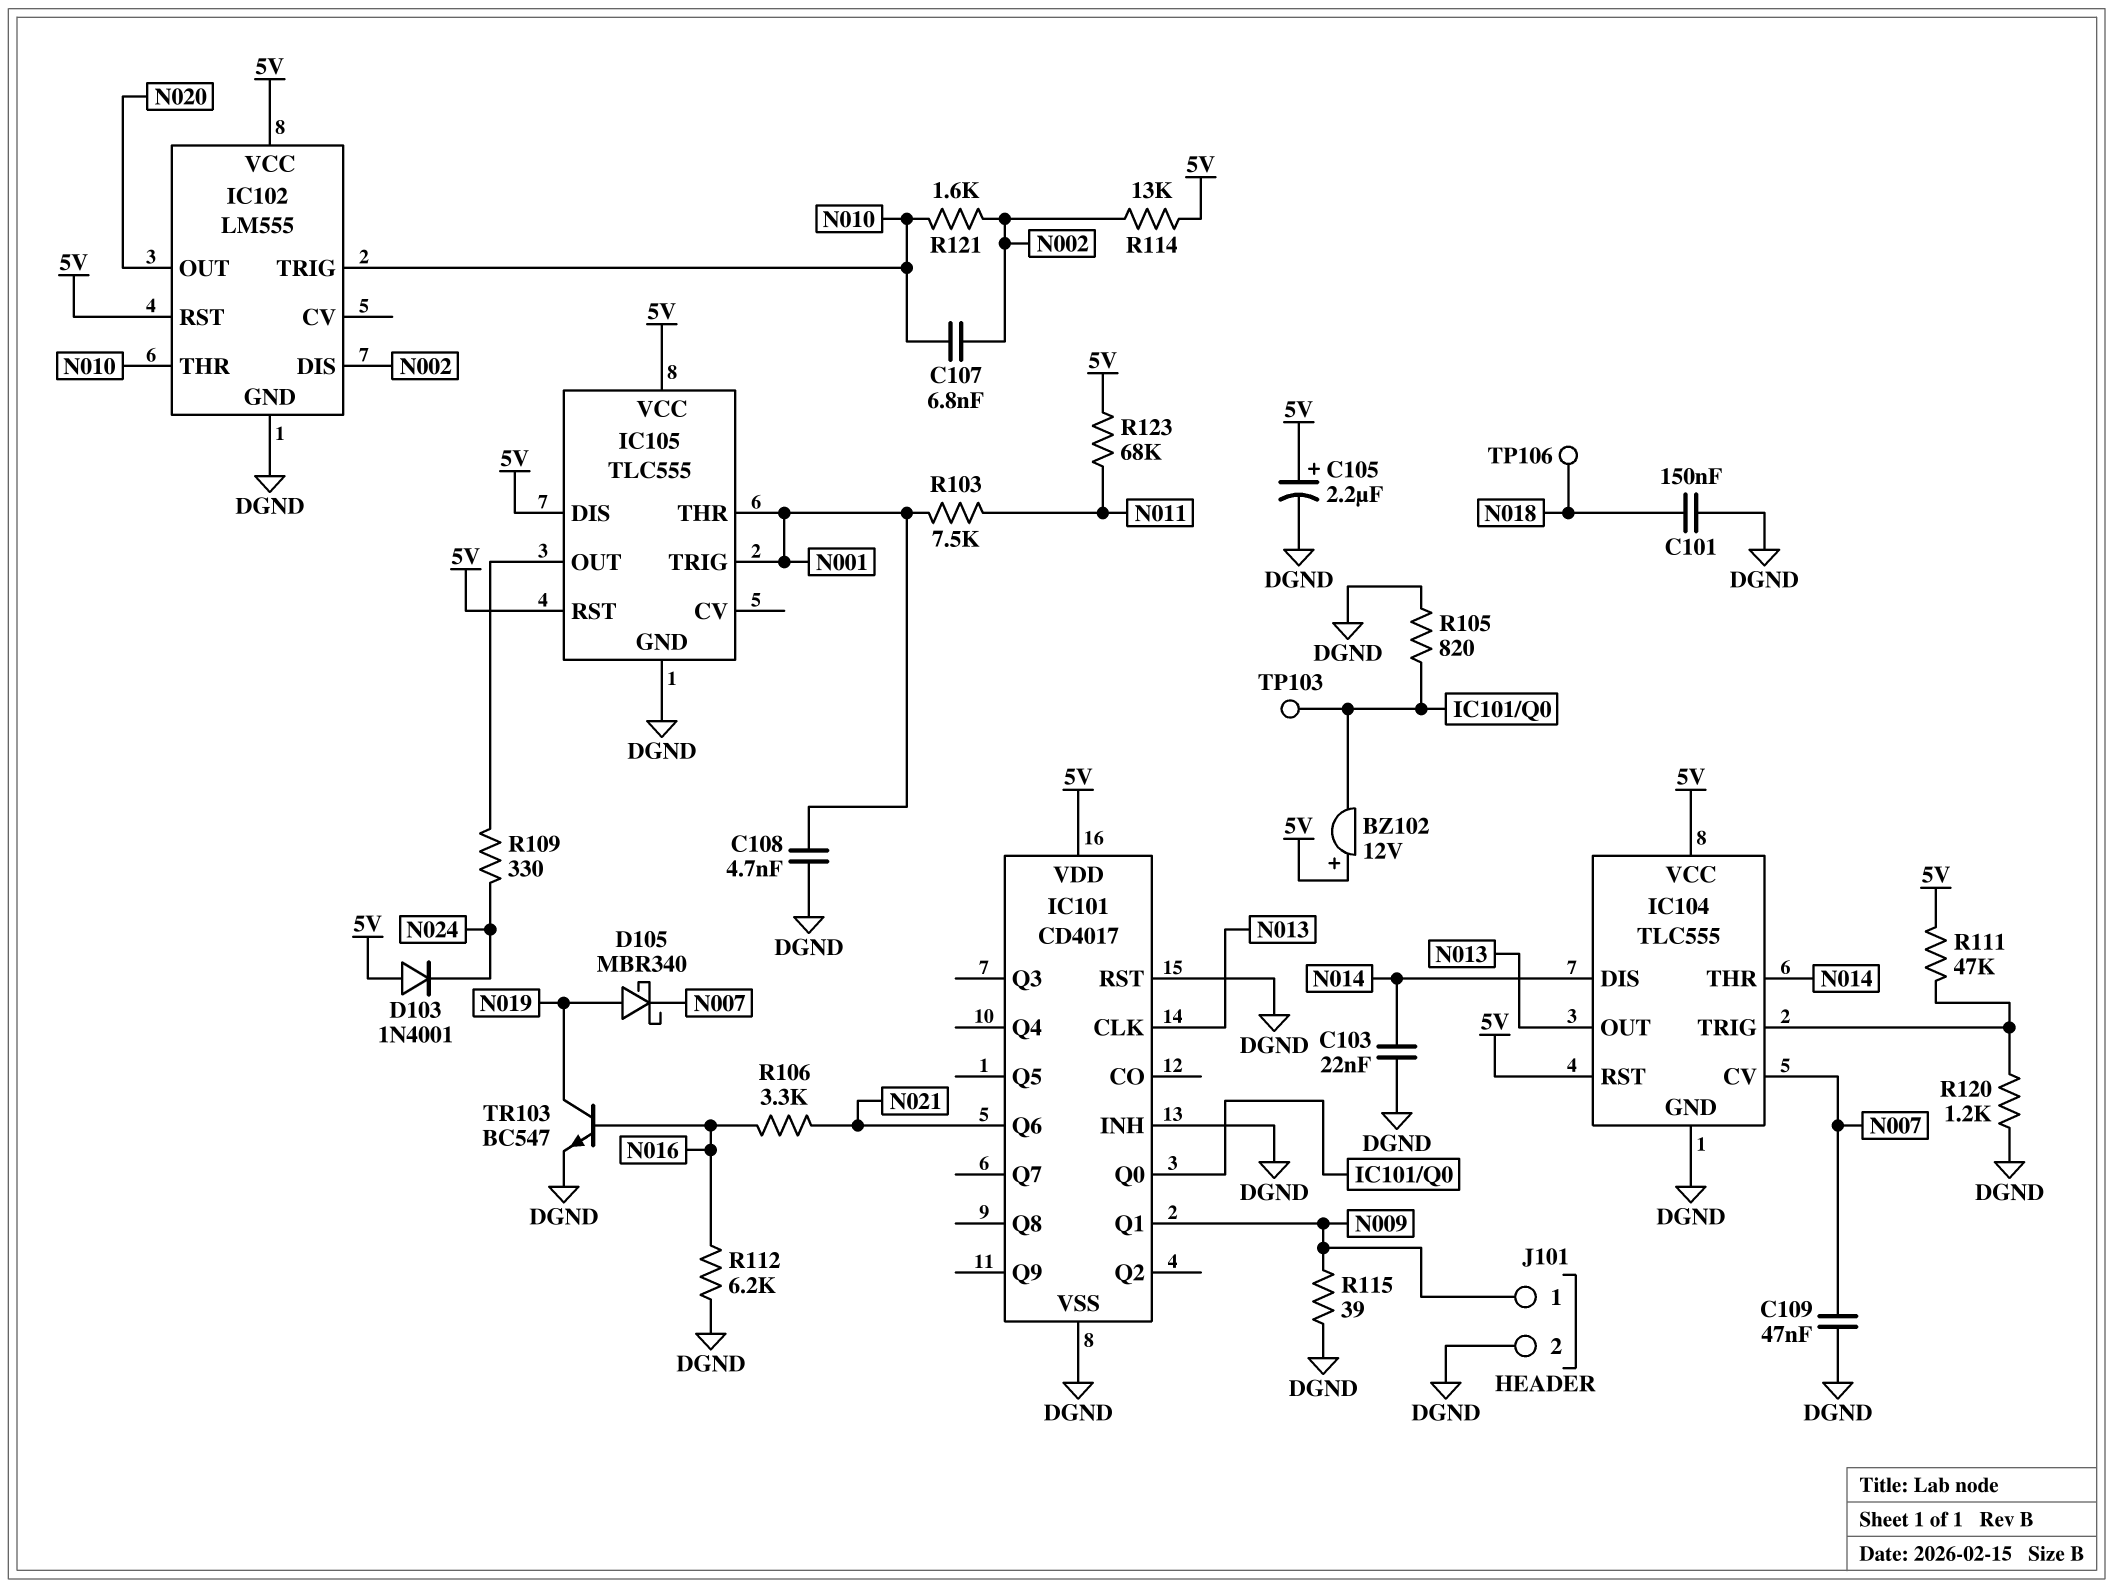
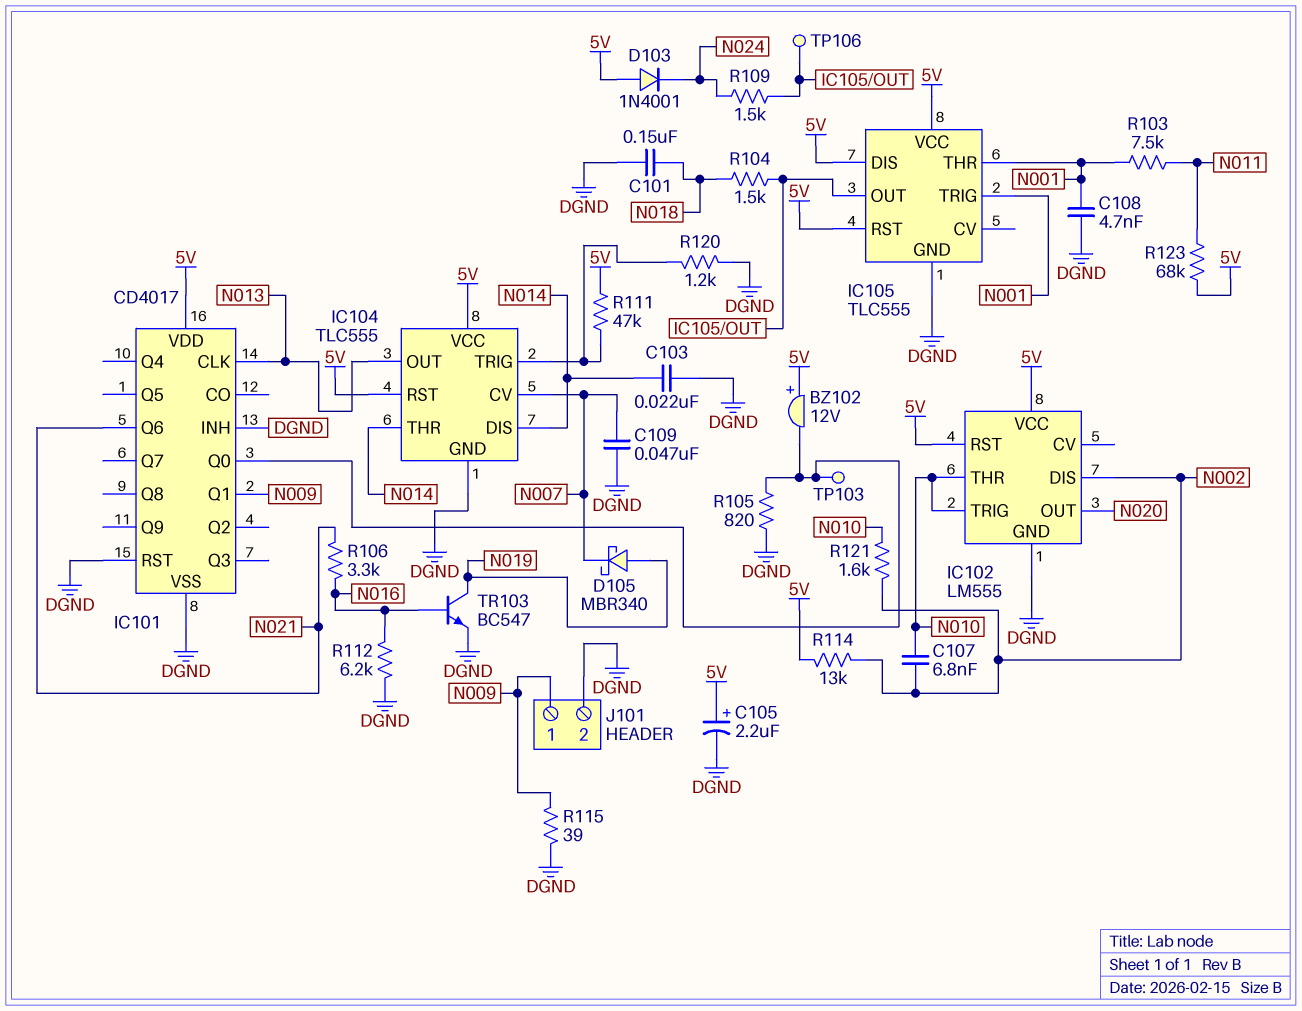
R104: none -> 1.5k (IC105/OUT, N018)
R109: 330 (IC105/OUT, N024) -> 1.5k (IC105/OUT, N024)
TP106: test point (N018) -> test point (IC105/OUT)

